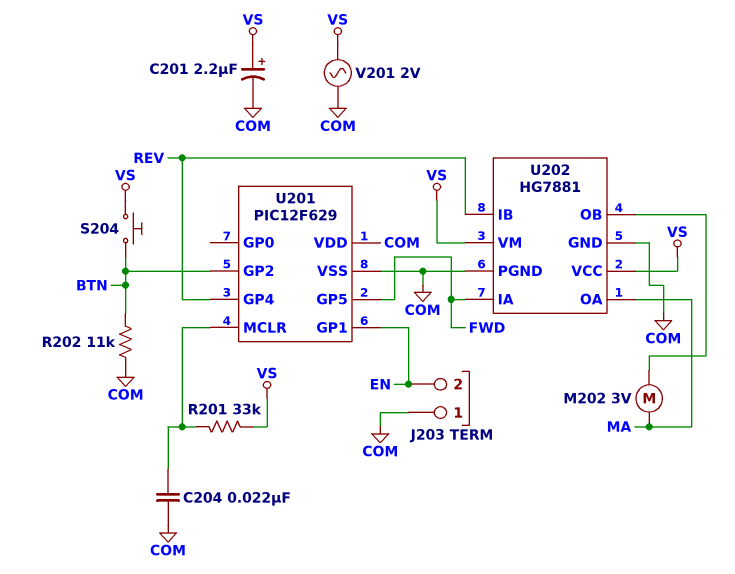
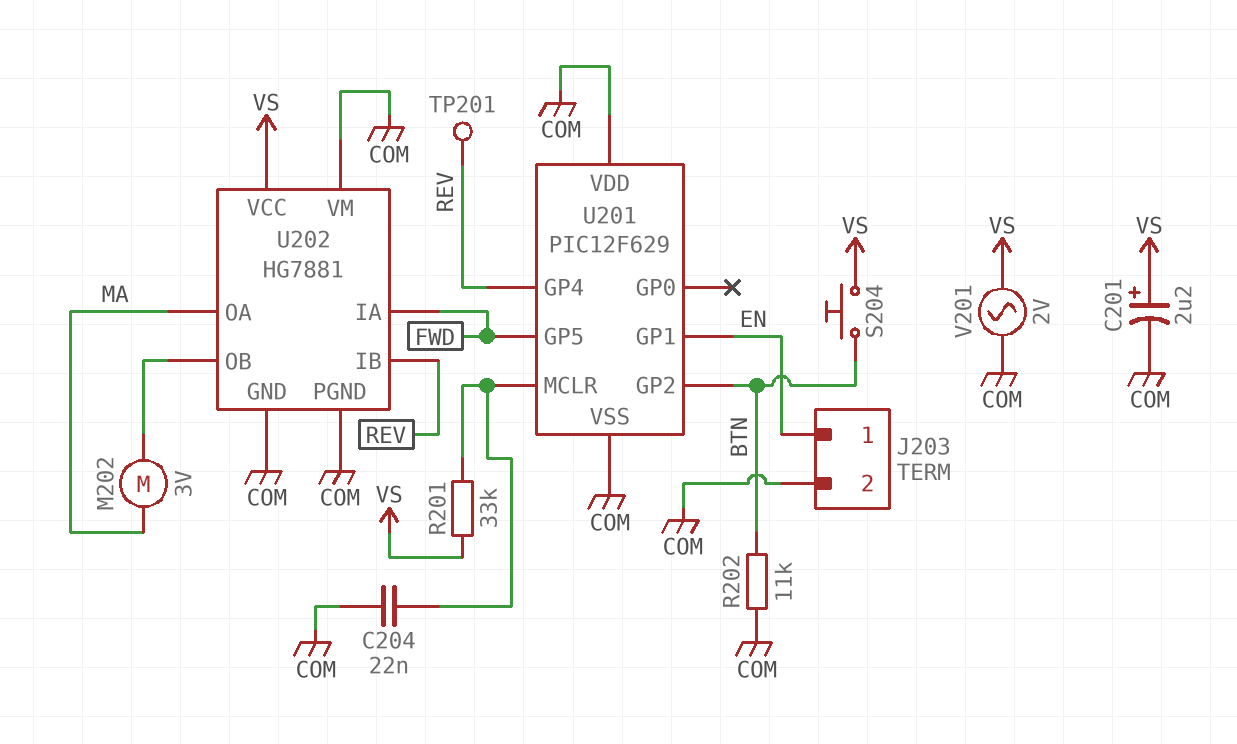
J203 pin 1: COM -> EN
J203 pin 2: EN -> COM
TP201: none -> test point (REV)
U202 pin VM: VS -> COM

